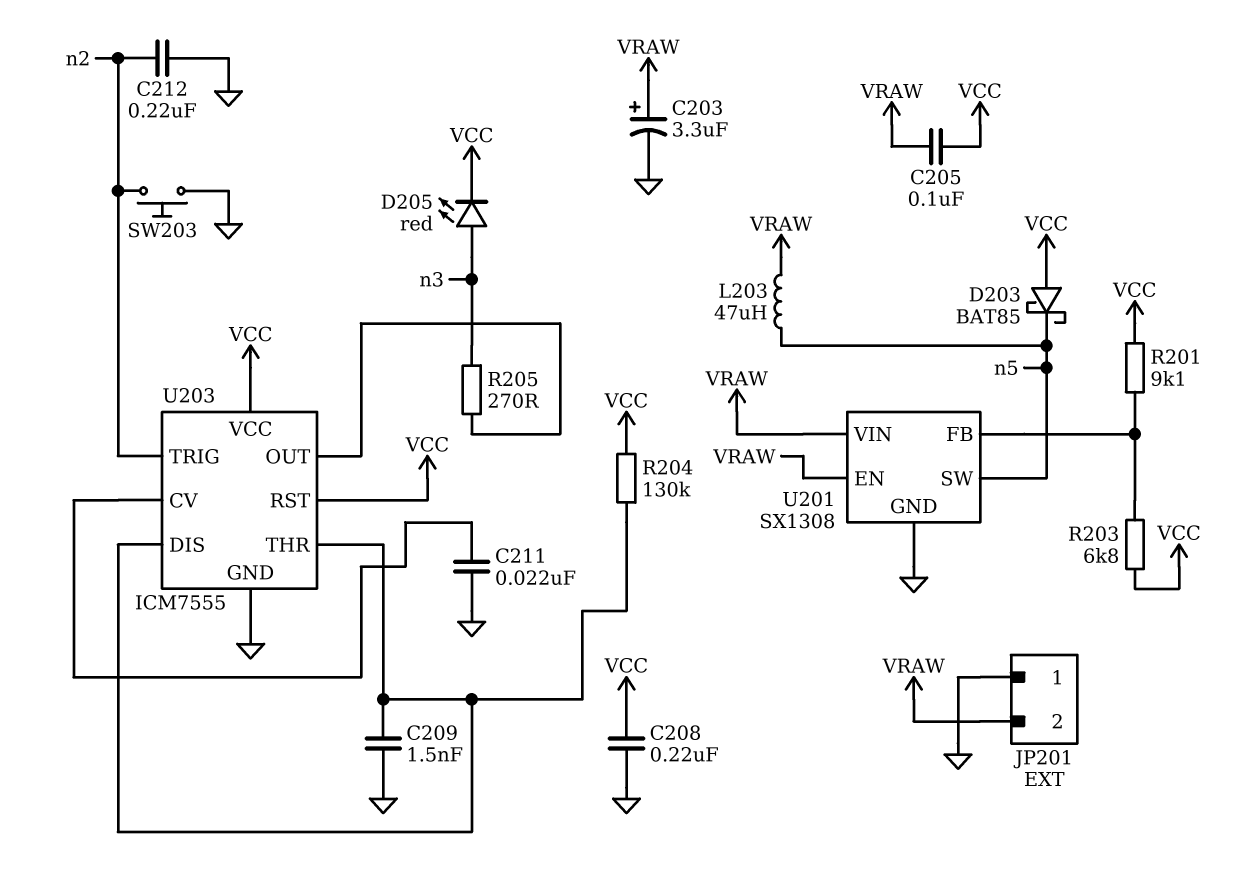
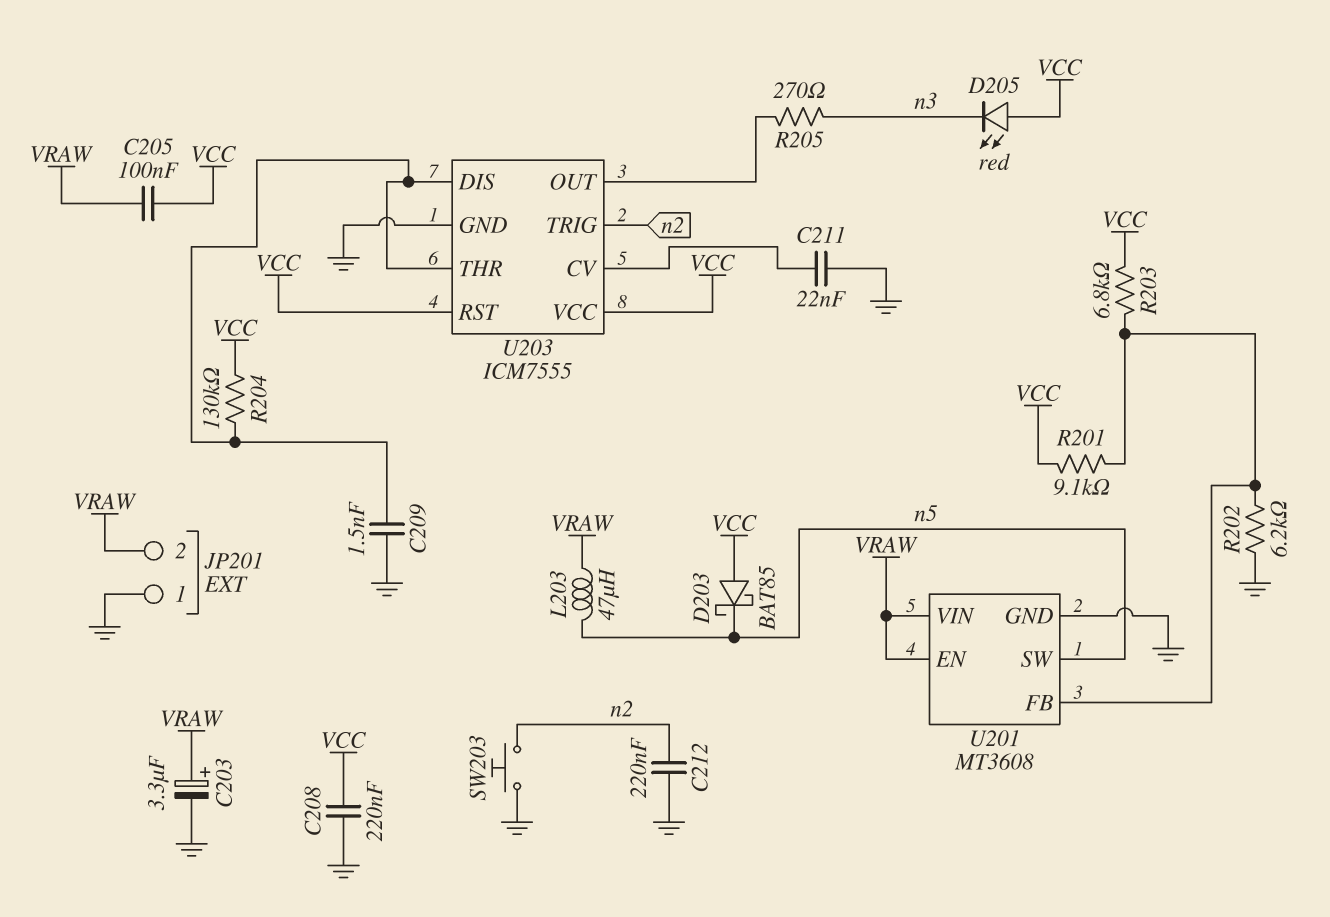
D205: LED red (A n3, K VCC) -> LED red (A VCC, K n3)
R202: none -> 6.2k (GND, U201/FB)
U201: SX1308 -> MT3608

